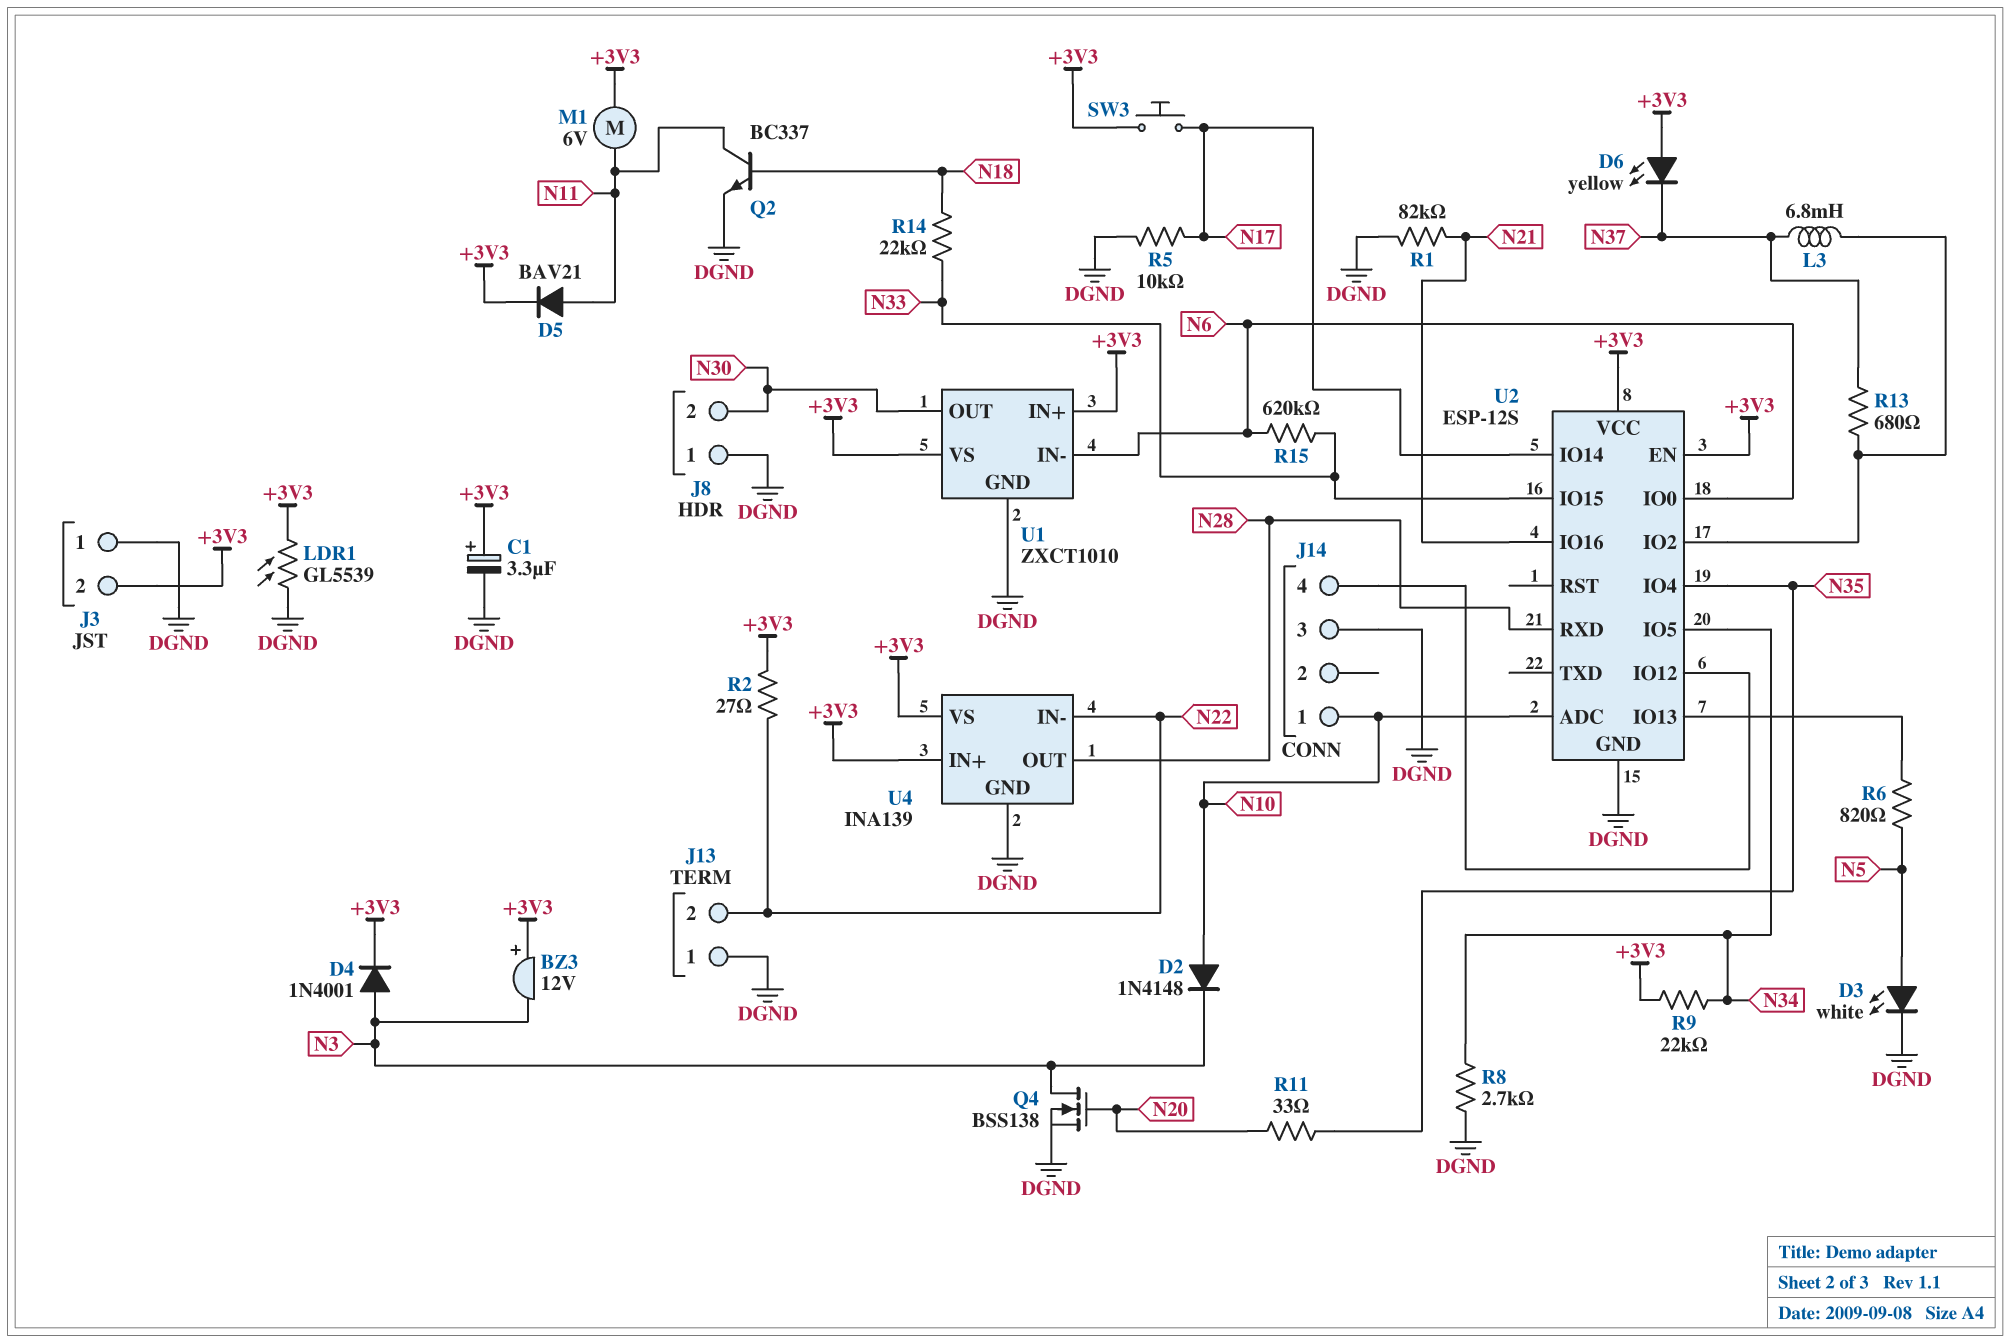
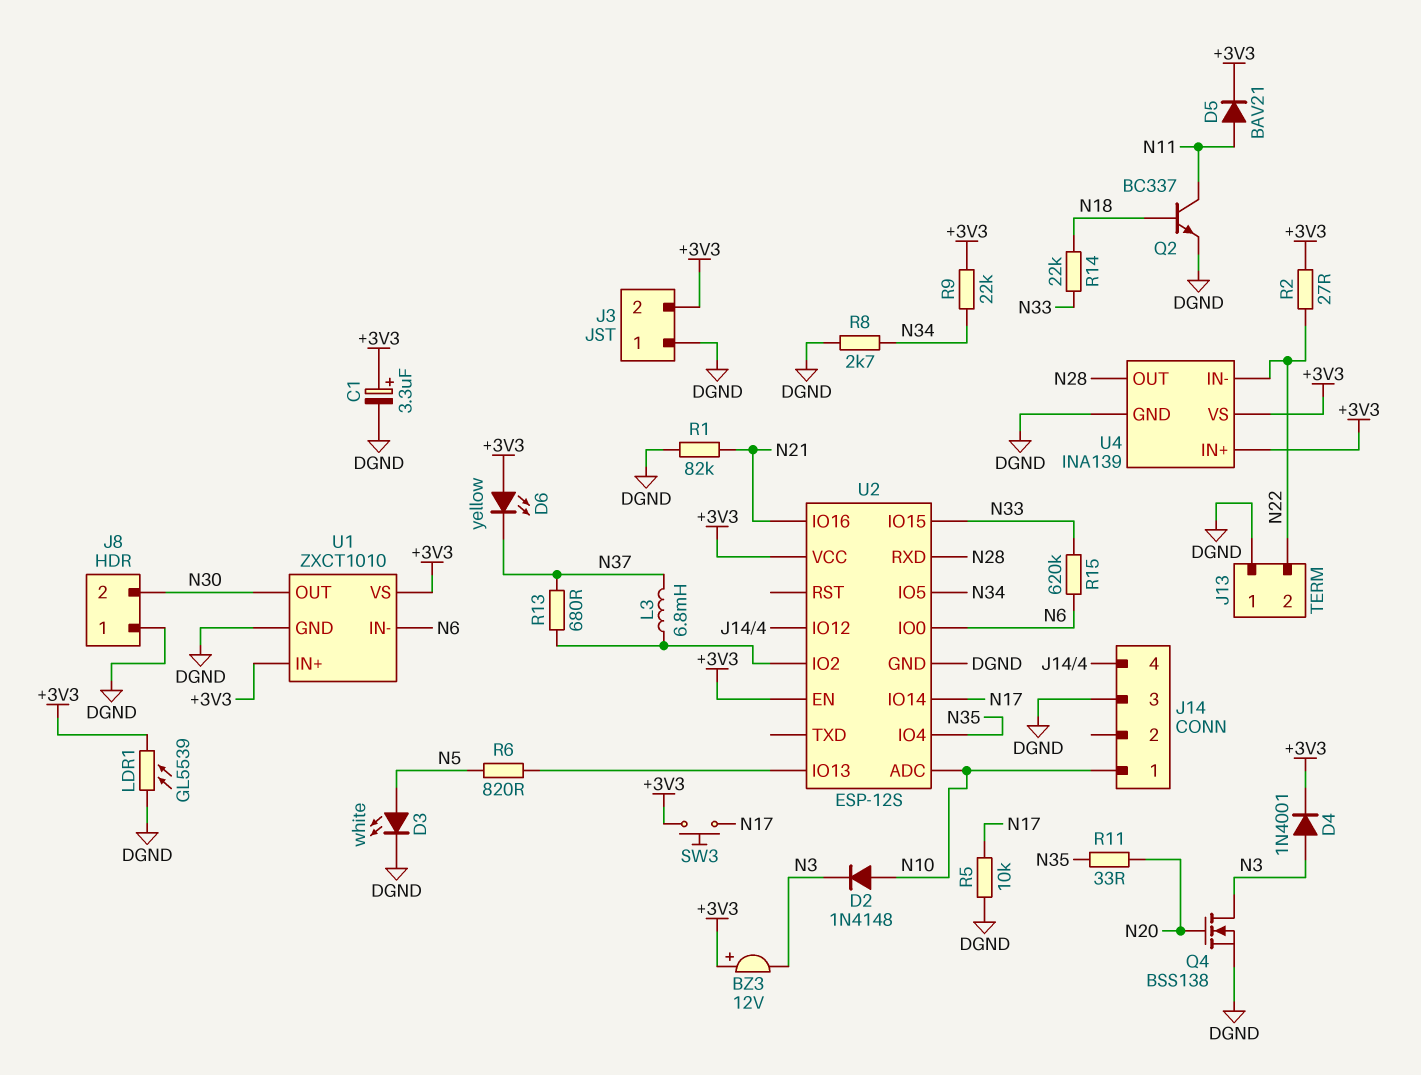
M1: motor 6V (+3V3, N11) -> none

